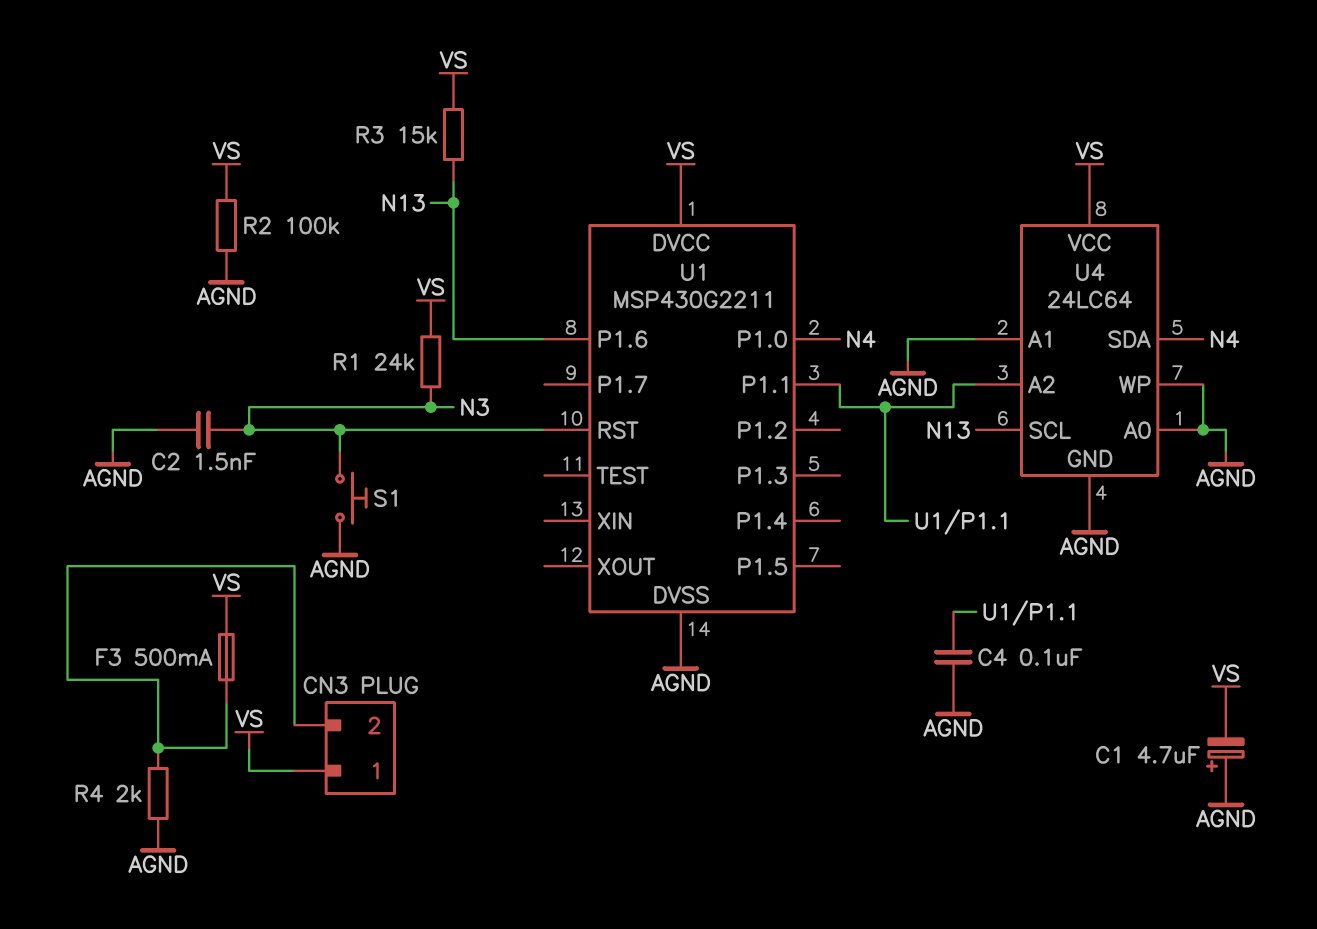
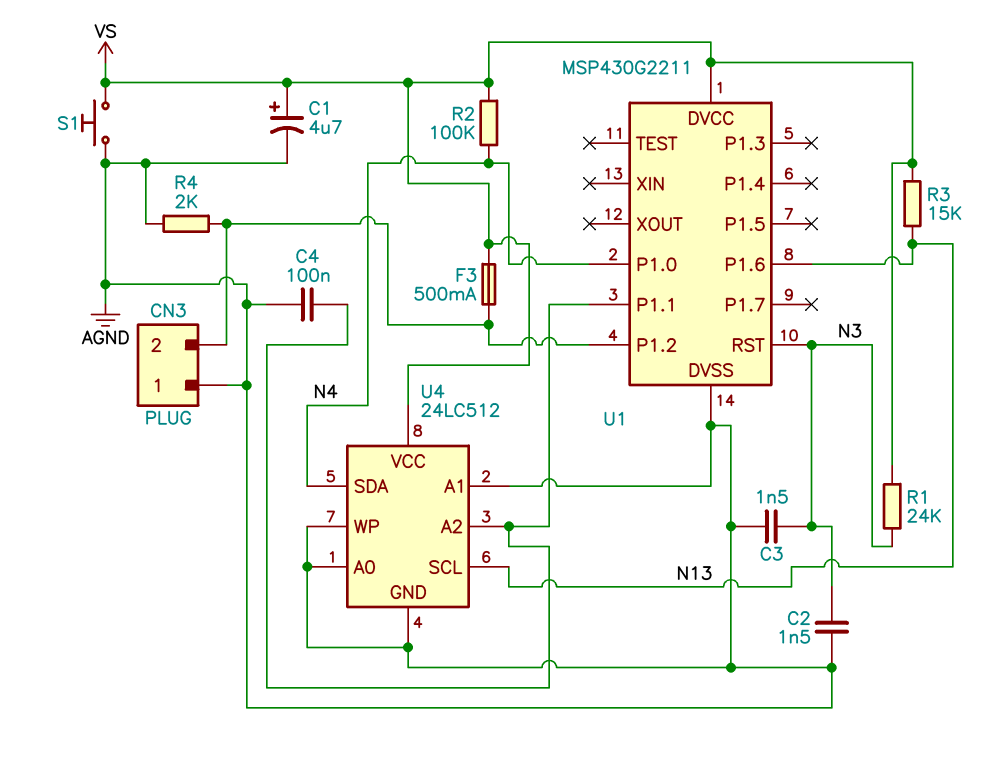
C1: 4.7uF (plus AGND, minus VS) -> 4.7uF (plus VS, minus AGND)
C3: none -> 1.5nF (AGND, N3)
CN3 pin 1: VS -> AGND
R2: 100k (AGND, VS) -> 100k (N4, VS)
S1: button (AGND, N3) -> button (AGND, VS)
U1 pin P1.2: none -> CN3/2
U4: 24LC64 -> 24LC512

